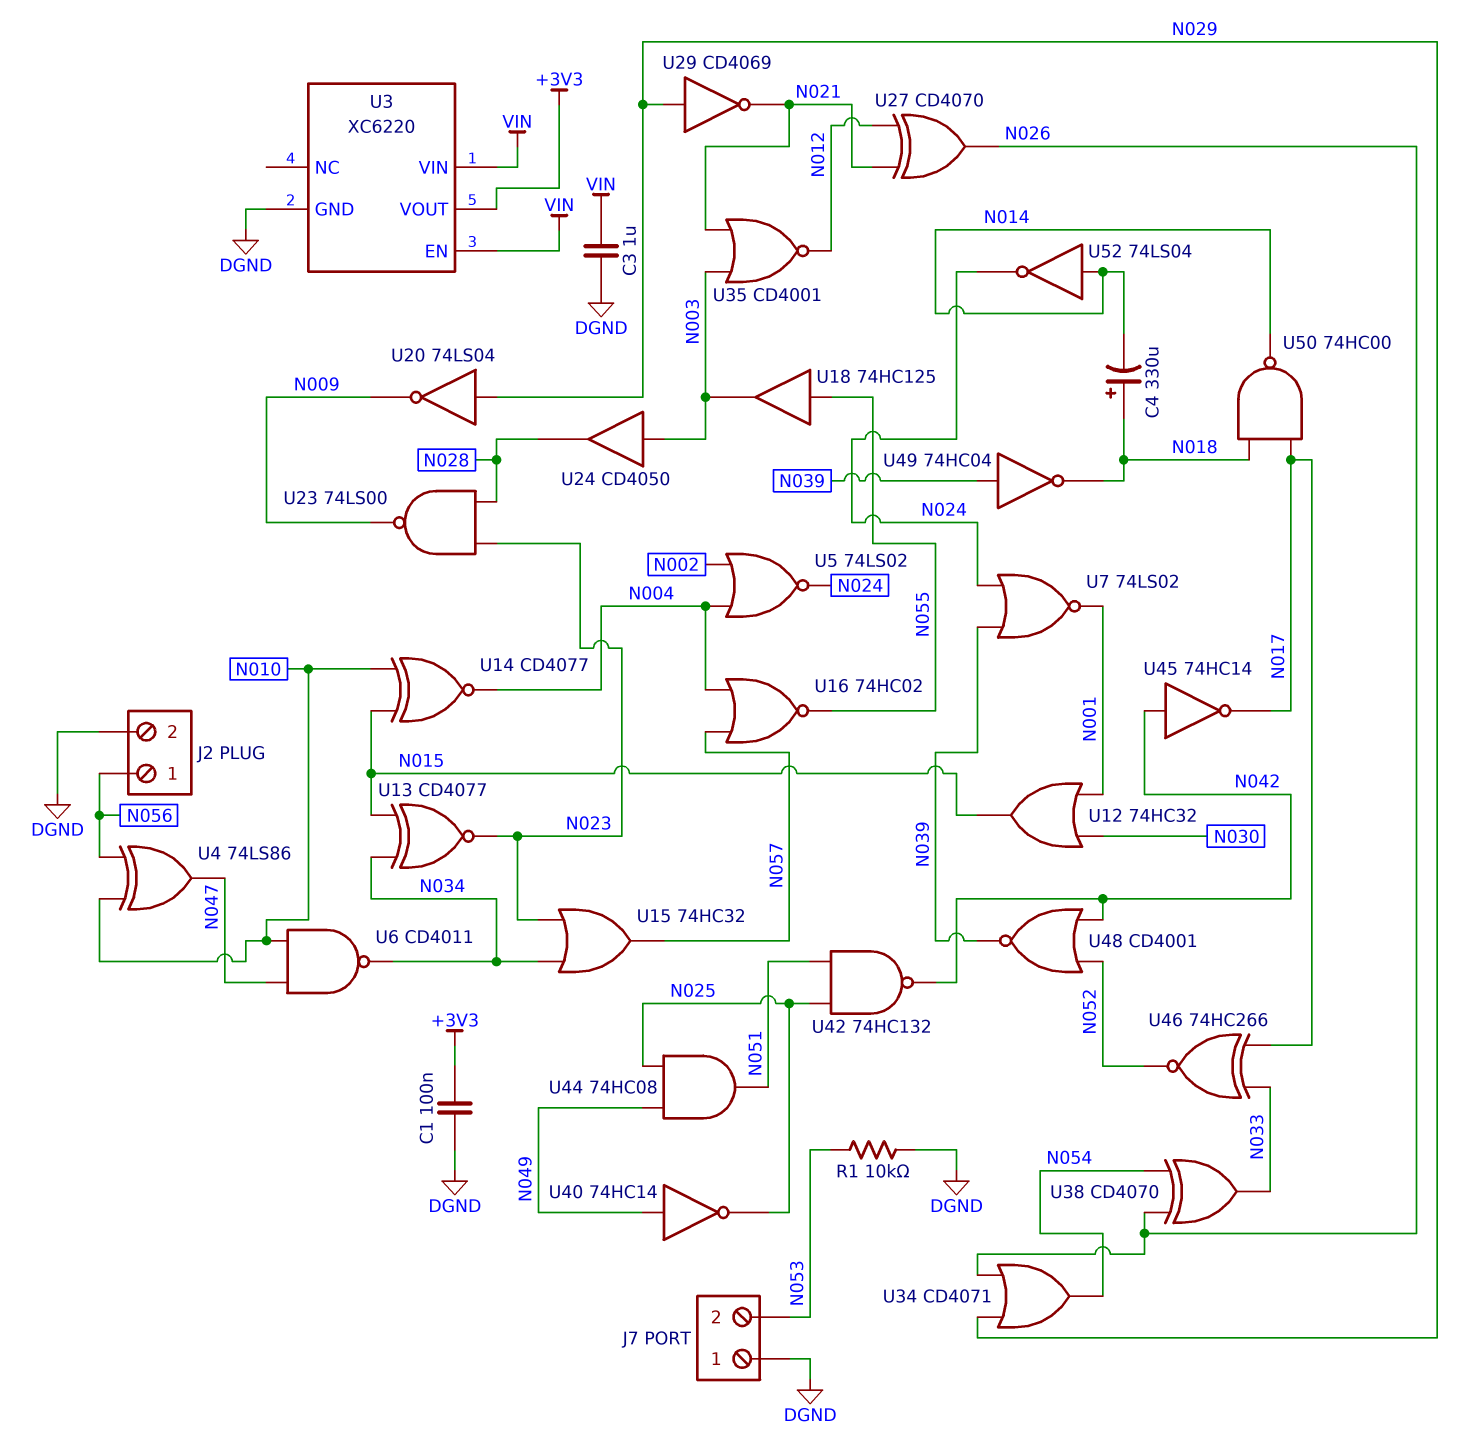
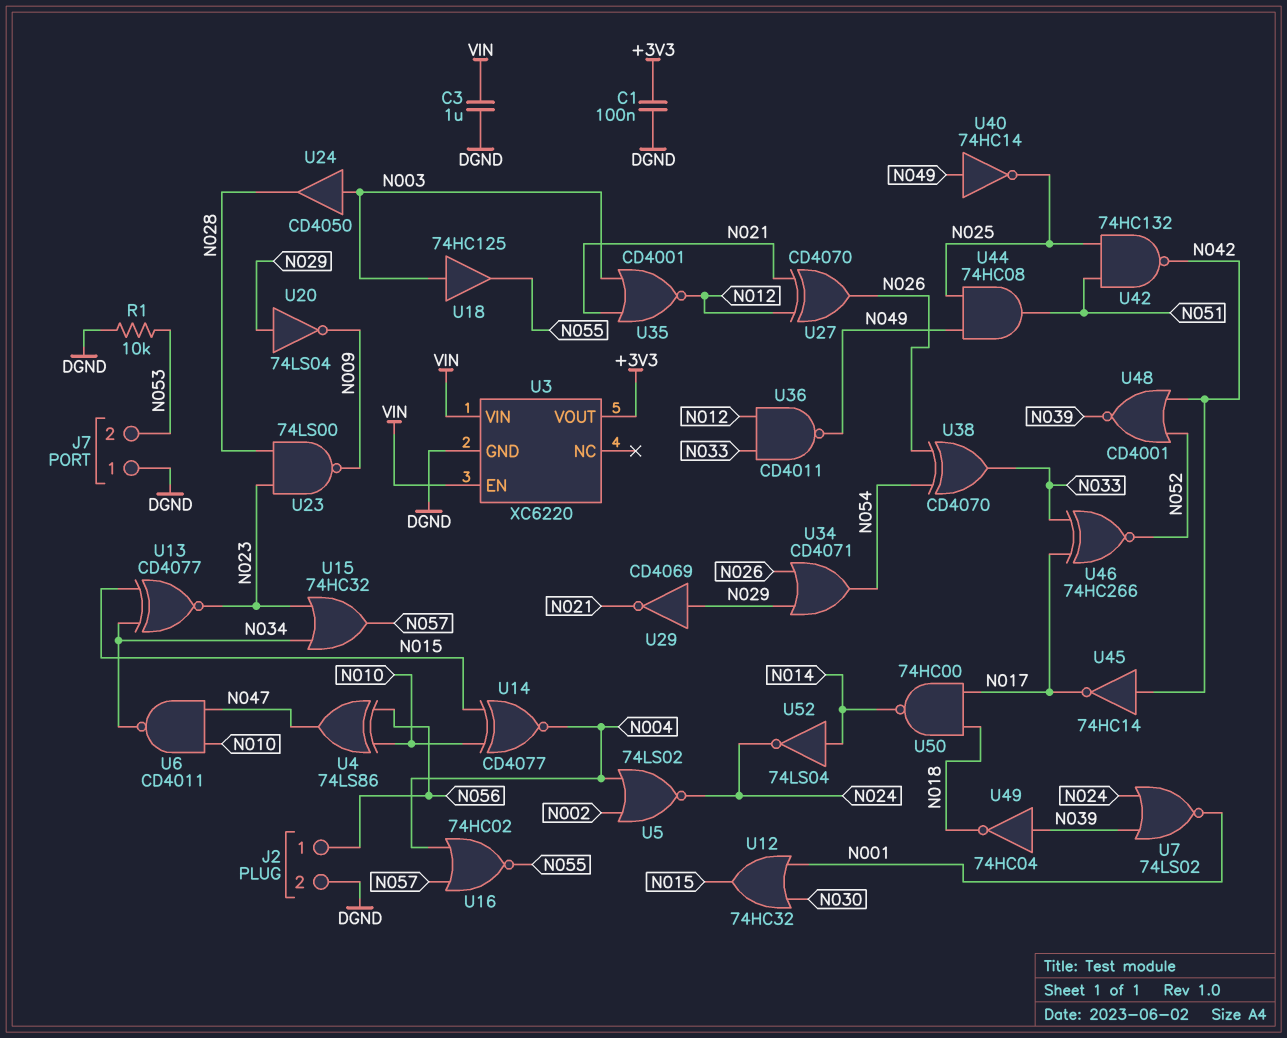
C4: 330uF (plus N018, minus N014) -> none
U18: buffer 74HC125 (in N055, out N003) -> buffer 74HC125 (in N003, out N055)
U36: none -> NAND CD4011 (in N012, in N033, out N049)

